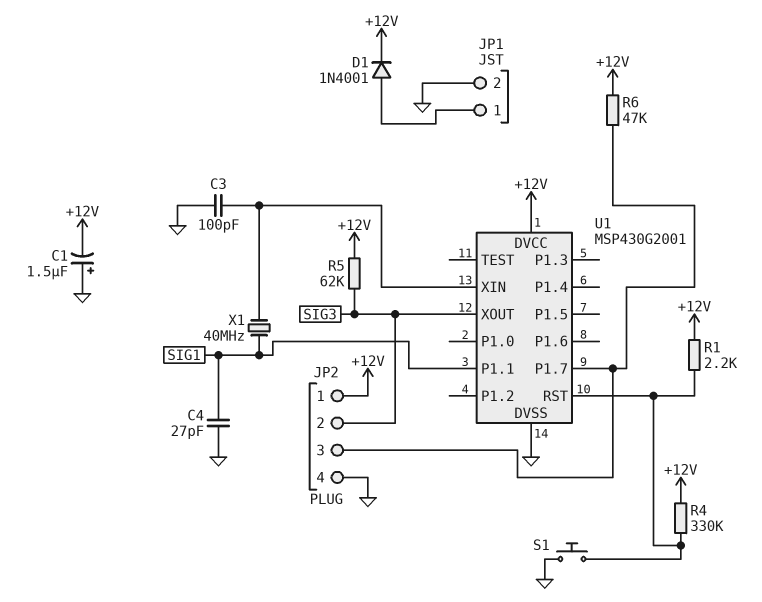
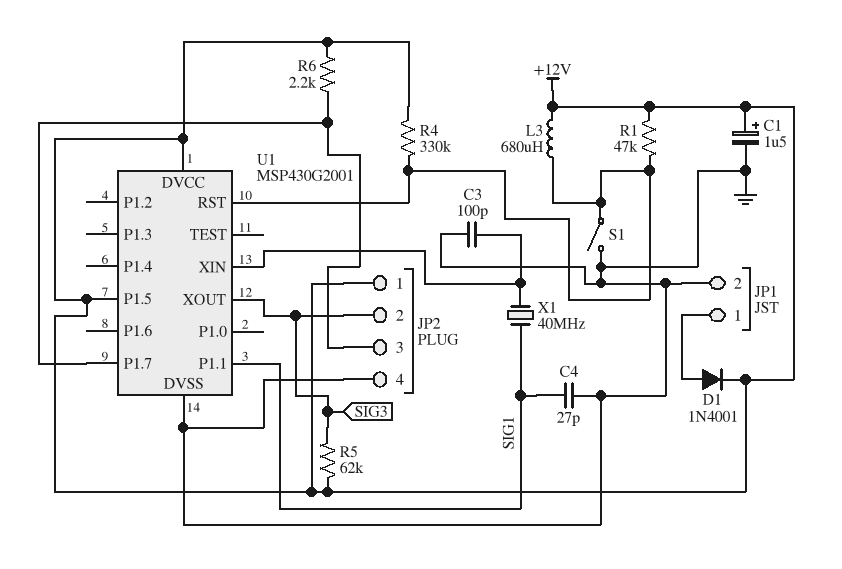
C1: 1.5uF (plus GND, minus +12V) -> 1.5uF (plus +12V, minus GND)
L3: none -> 680uH (+12V, U1/RST)
R1: 2.2k (+12V, U1/RST) -> 47k (+12V, U1/RST)
R6: 47k (+12V, JP2/3) -> 2.2k (+12V, JP2/3)
S1: button (GND, U1/RST) -> switch (GND, U1/RST)
U1 pin P1.5: none -> +12V

